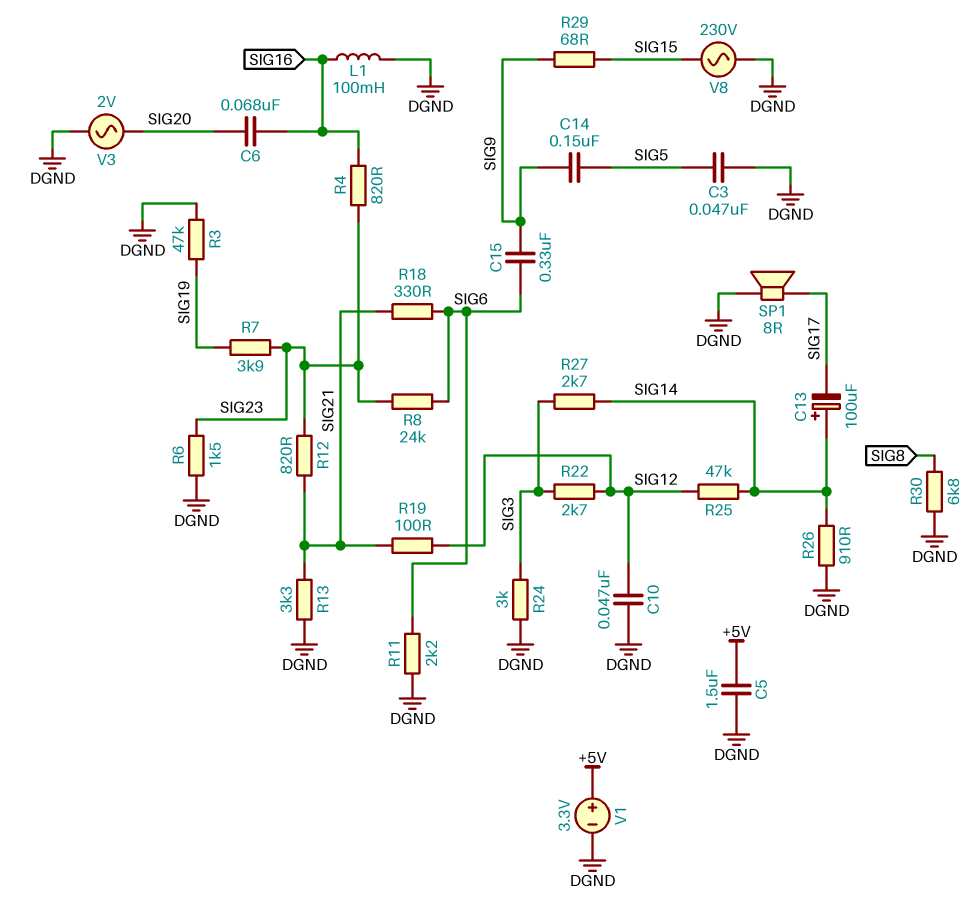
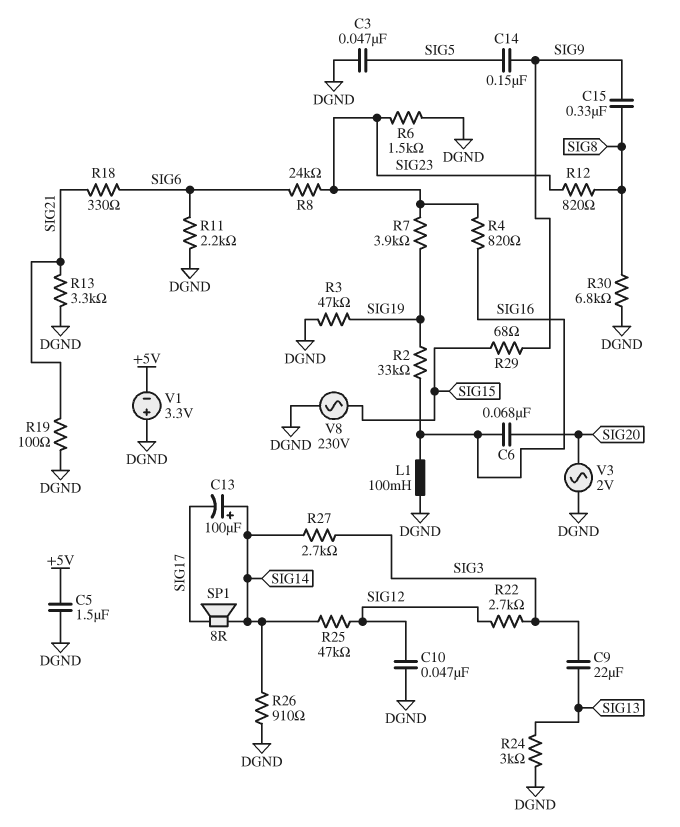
C9: none -> 22uF (SIG3, SIG13)
C15: 330nF (SIG6, SIG9) -> 330nF (SIG8, SIG9)
R2: none -> 33k (SIG16, SIG19)
R12: 820 (SIG21, SIG23) -> 820 (SIG8, SIG23)
R19: 100 (SIG12, SIG21) -> 100 (DGND, SIG21)
R24: 3k (DGND, SIG3) -> 3k (DGND, SIG13)
SP1: speaker 8R (DGND, SIG17) -> speaker 8R (SIG14, SIG17)
V1: 3.3V (plus +5V, minus DGND) -> 3.3V (plus DGND, minus +5V)

